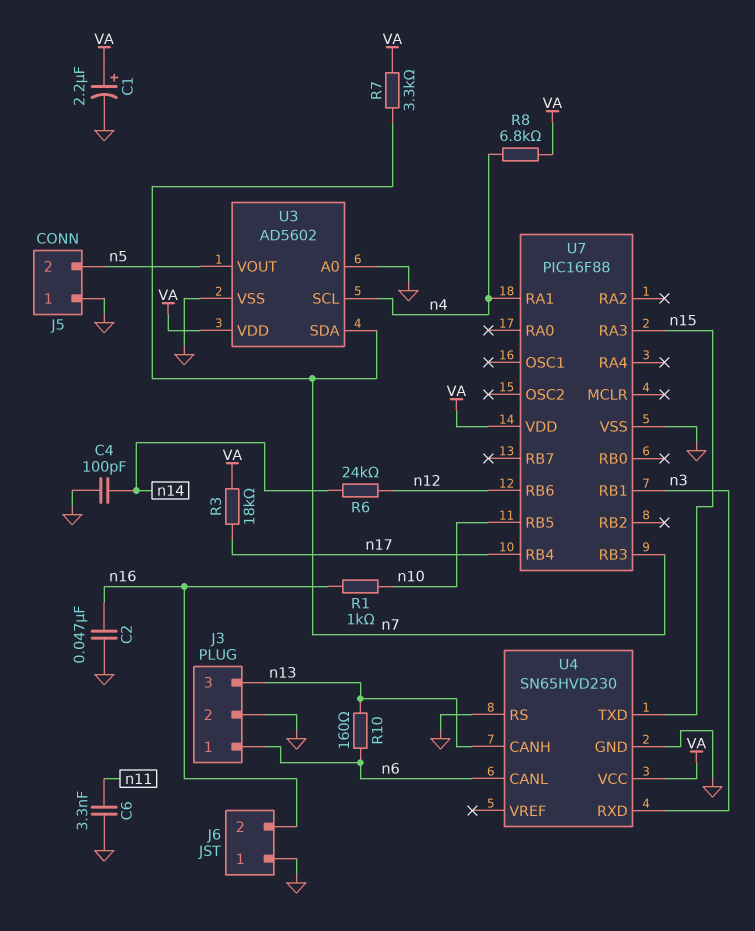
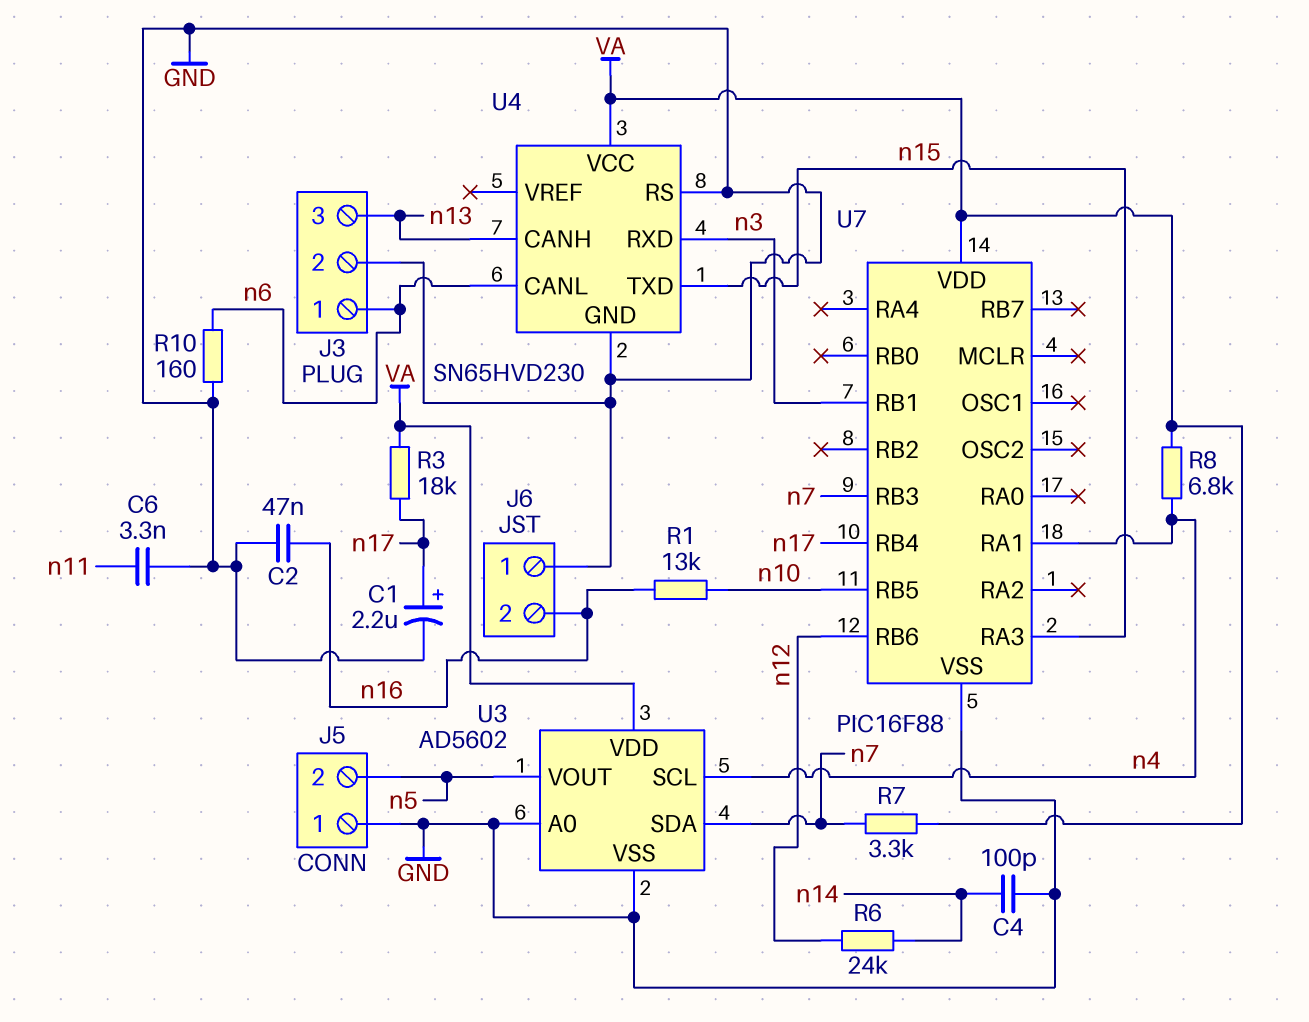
C1: 2.2uF (plus VA, minus GND) -> 2.2uF (plus n17, minus GND)
R1: 1k (n10, n16) -> 13k (n10, n16)
R10: 160 (n6, n13) -> 160 (GND, n6)

